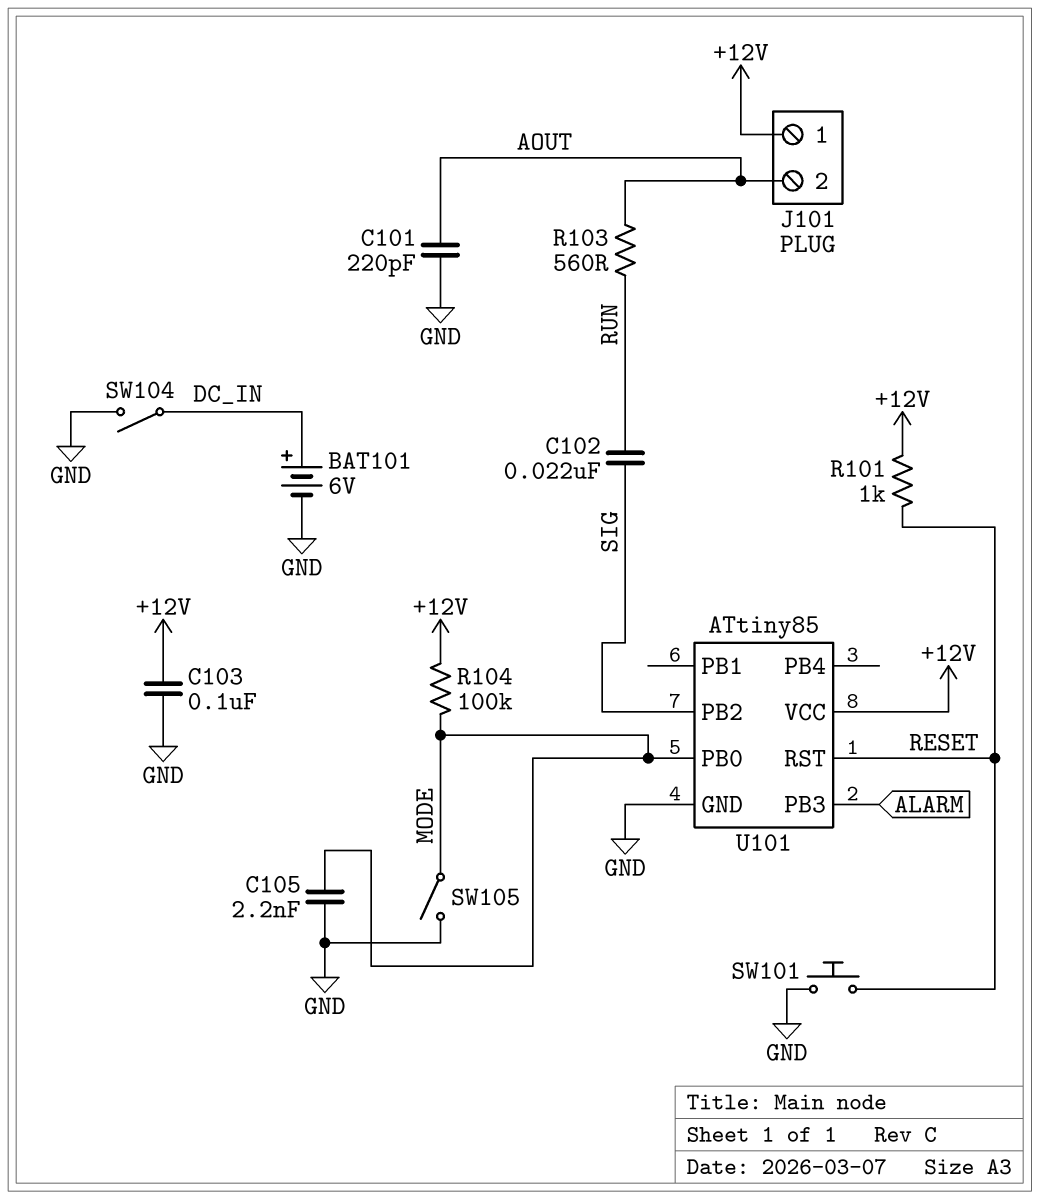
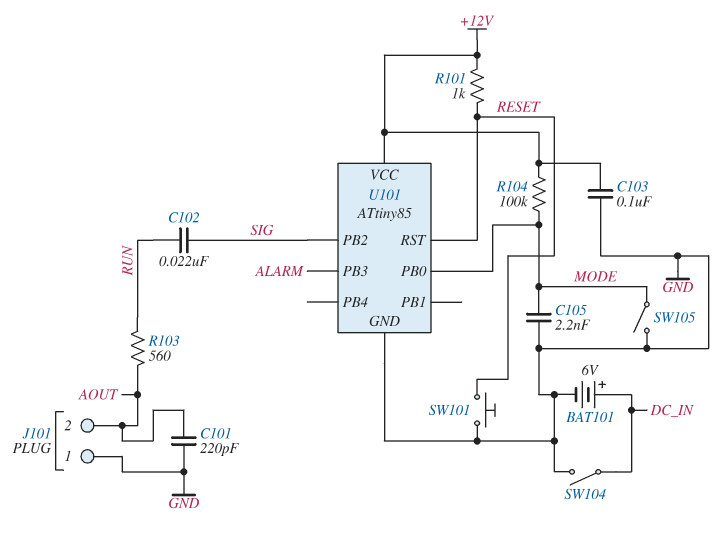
J101 pin 1: +12V -> GND

